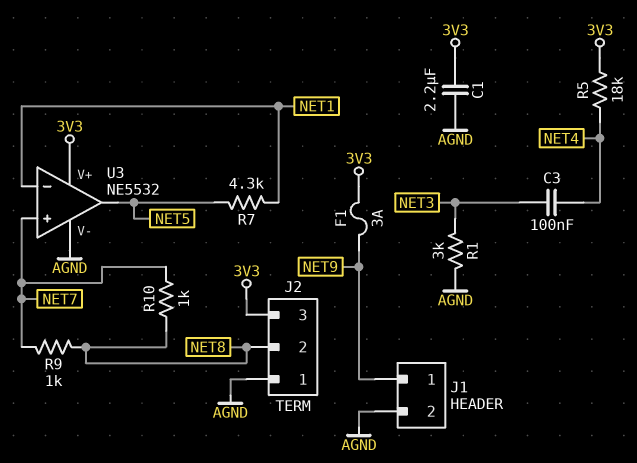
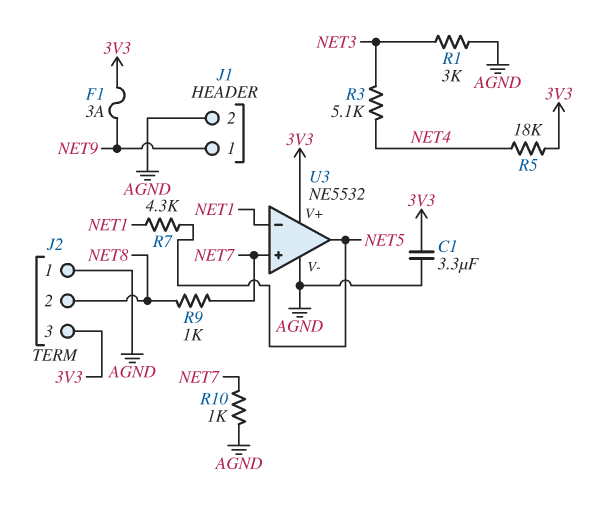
C1: 2.2uF (3V3, AGND) -> 3.3uF (3V3, AGND)
C3: 100nF (NET3, NET4) -> none
R3: none -> 5.1k (NET3, NET4)
R10: 1k (NET7, NET8) -> 1k (AGND, NET7)

